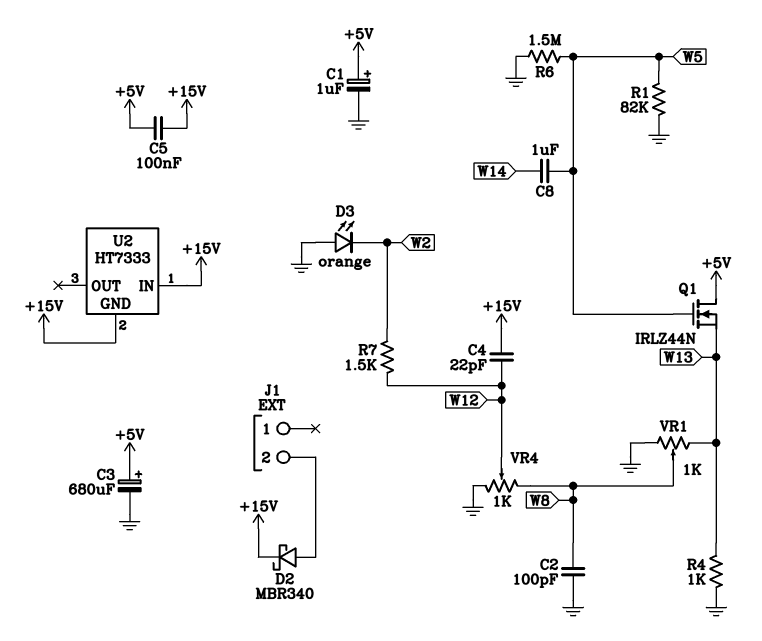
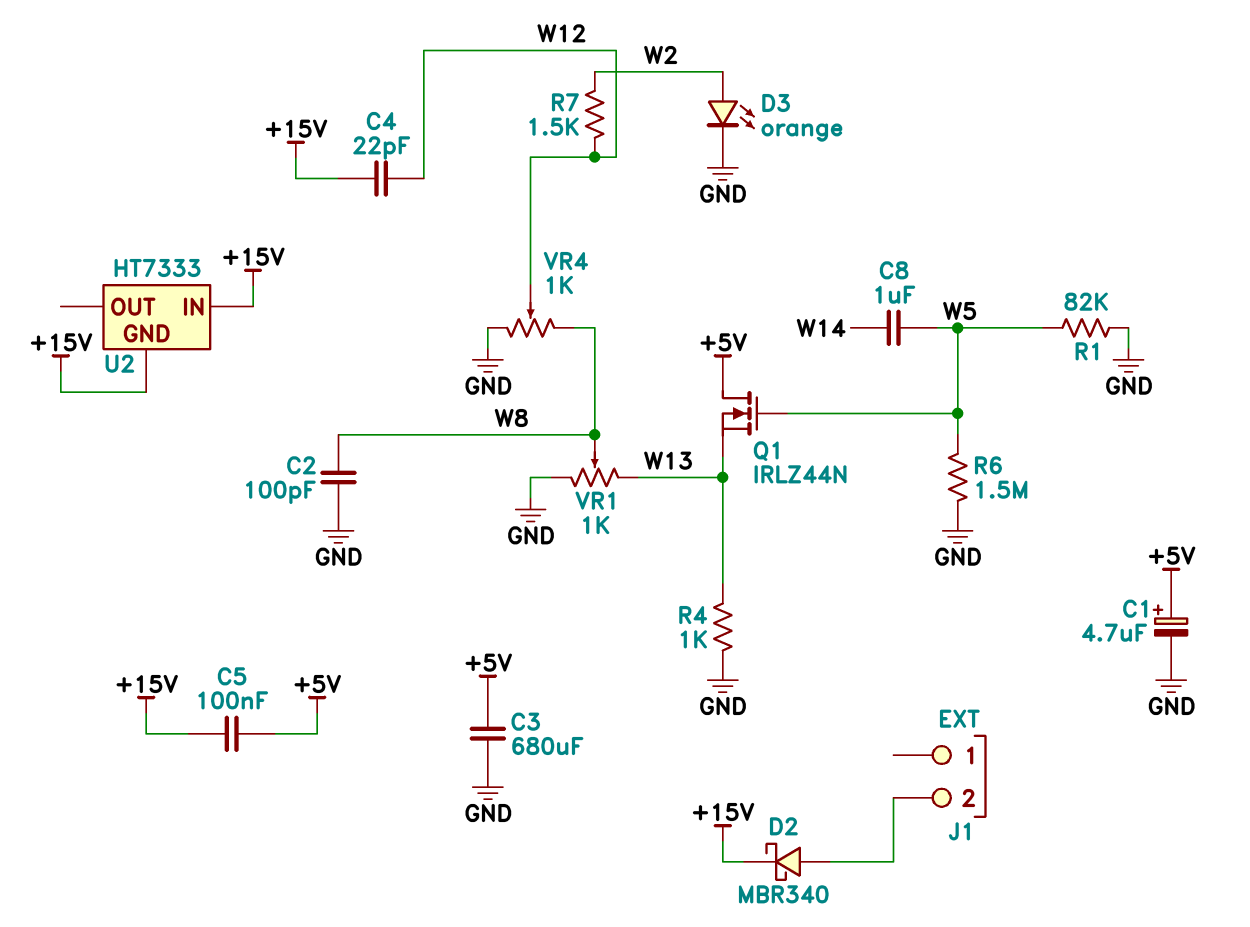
C1: 1uF (plus +5V, minus GND) -> 4.7uF (plus +5V, minus GND)
C3: 680uF (plus +5V, minus GND) -> 680uF (+5V, GND)
D3: LED orange (A GND, K W2) -> LED orange (A W2, K GND)

